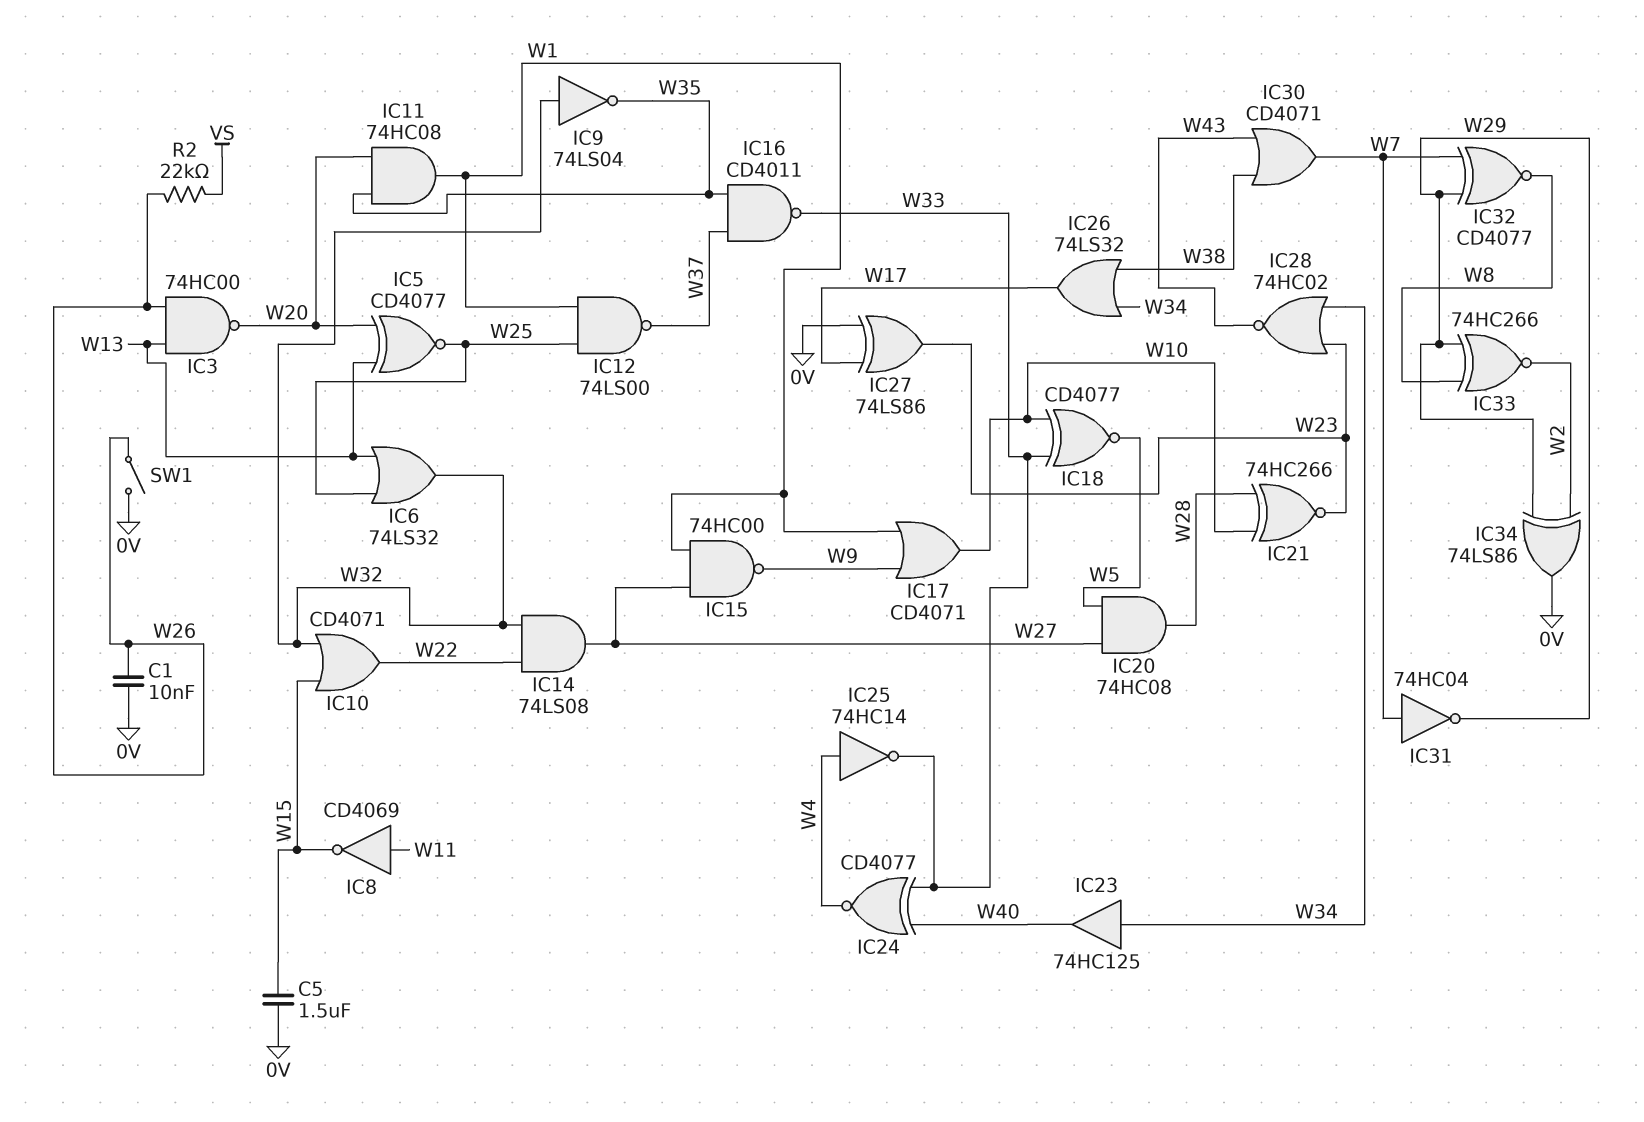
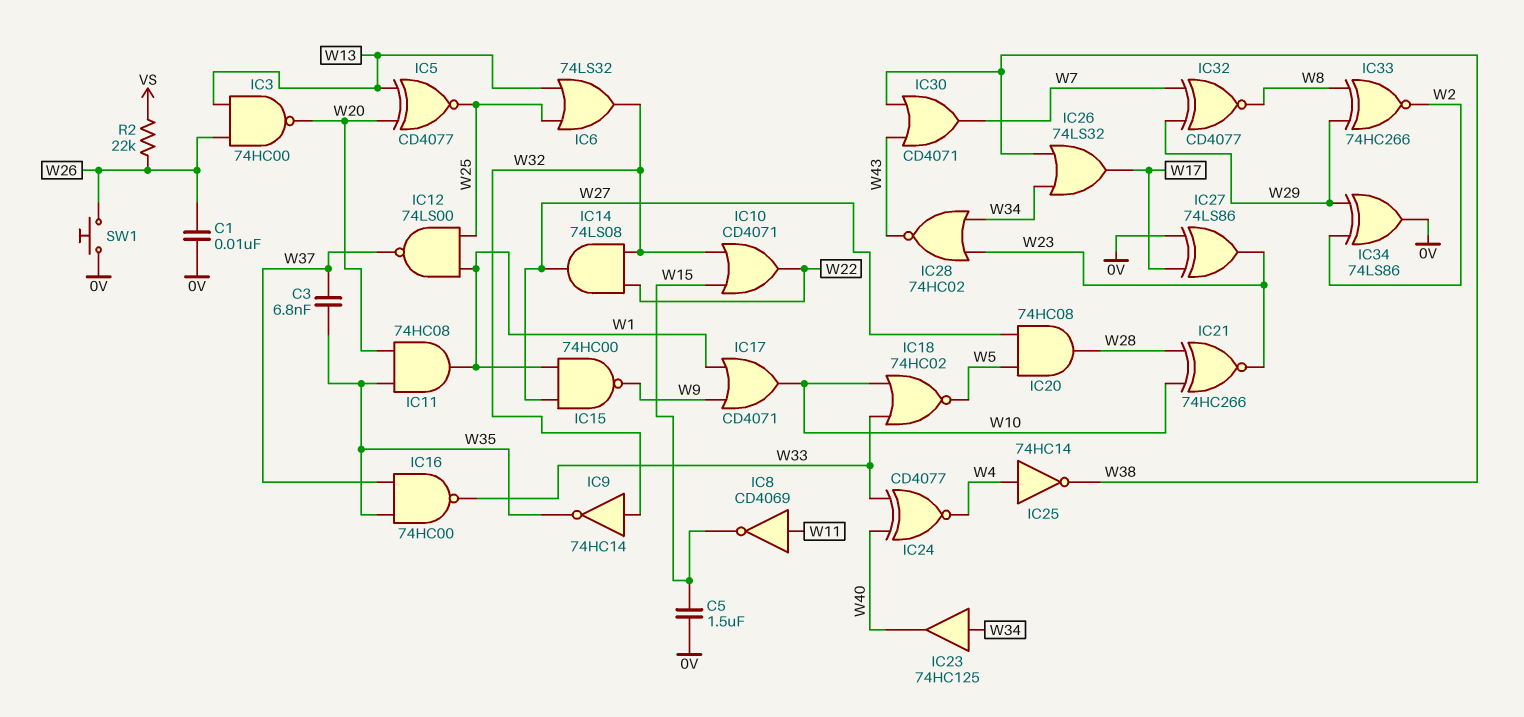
C3: none -> 6.8nF (W35, W37)
IC9: NOT 74LS04 (in W32, out W35) -> NOT 74HC14 (in W32, out W35)
IC16: NAND CD4011 (in W35, in W37, out W33) -> NAND 74HC00 (in W35, in W37, out W33)
IC18: XNOR CD4077 (in W10, in W33, out W5) -> NOR 74HC02 (in W10, in W33, out W5)
IC25: NOT 74HC14 (in W4, out W33) -> NOT 74HC14 (in W4, out W38)
IC31: NOT 74HC04 (in W7, out W29) -> none
SW1: switch (0V, W26) -> button (0V, W26)

